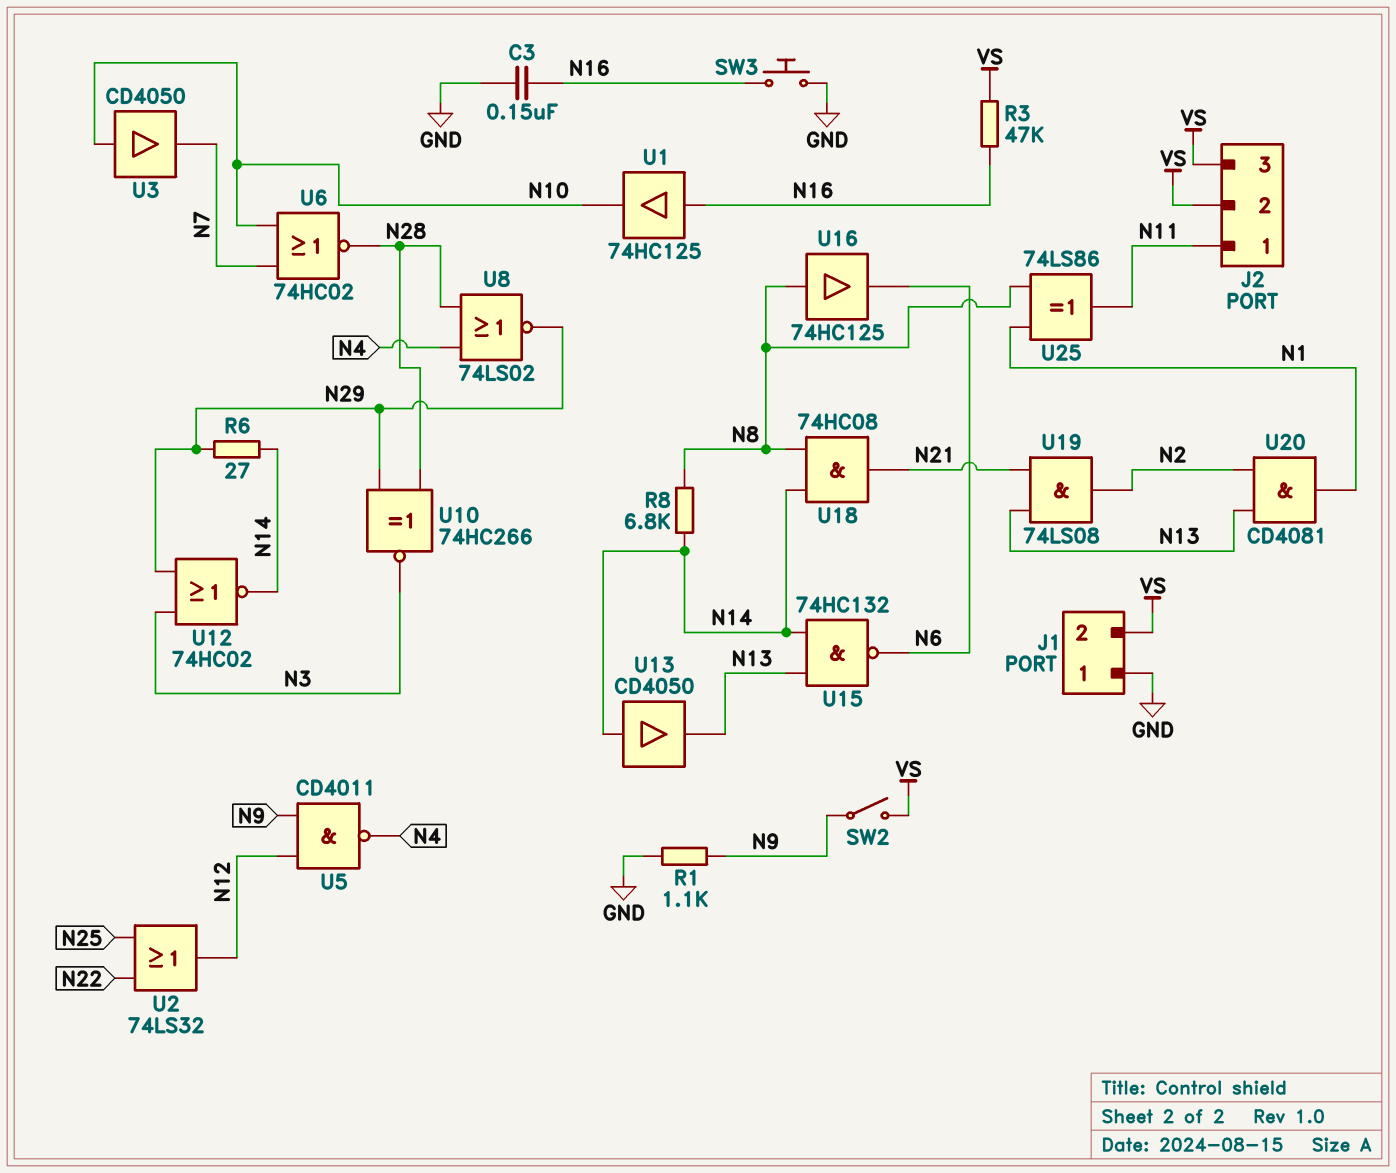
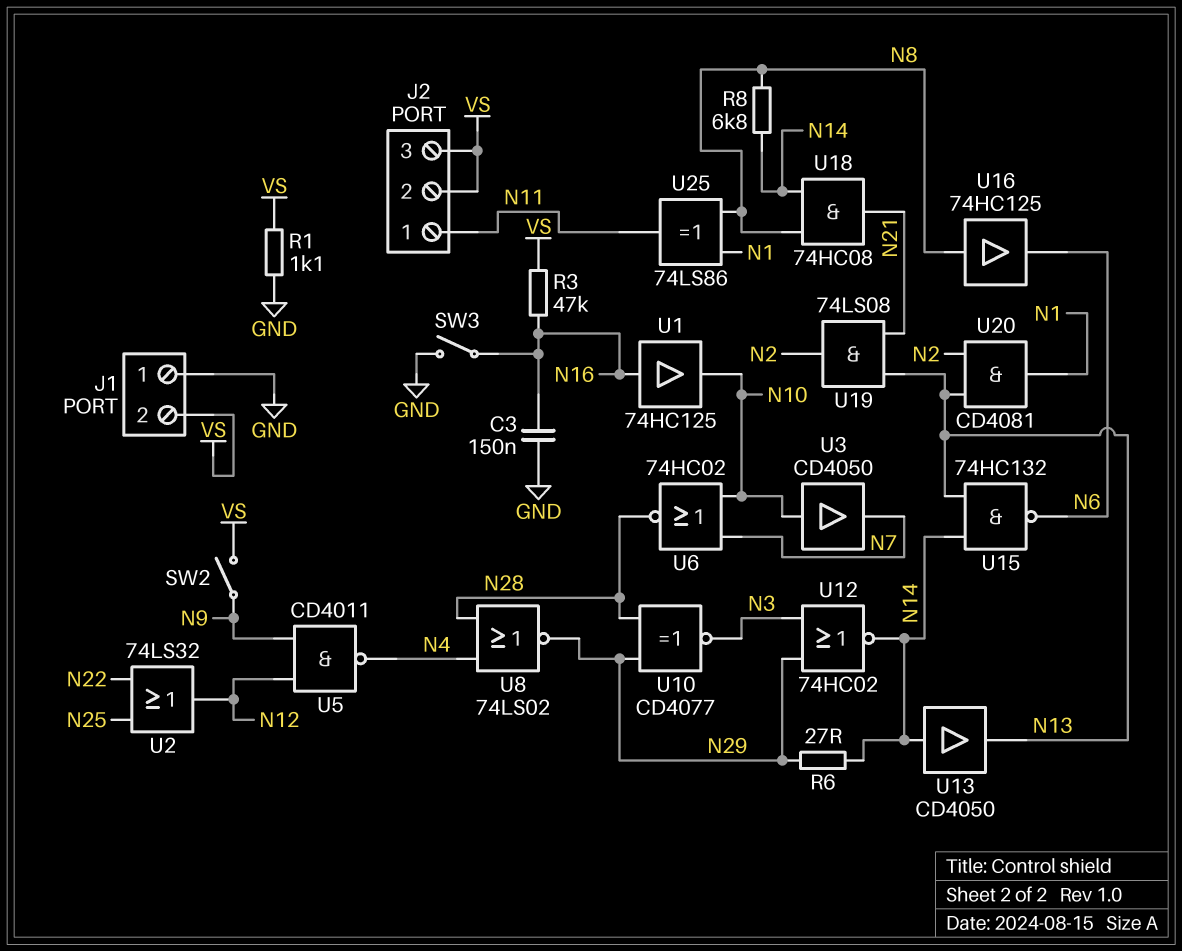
R1: 1.1k (GND, N9) -> 1.1k (GND, VS)
SW3: button (GND, N16) -> switch (GND, N16)
U10: XNOR 74HC266 (in N28, in N29, out N3) -> XNOR CD4077 (in N28, in N29, out N3)

